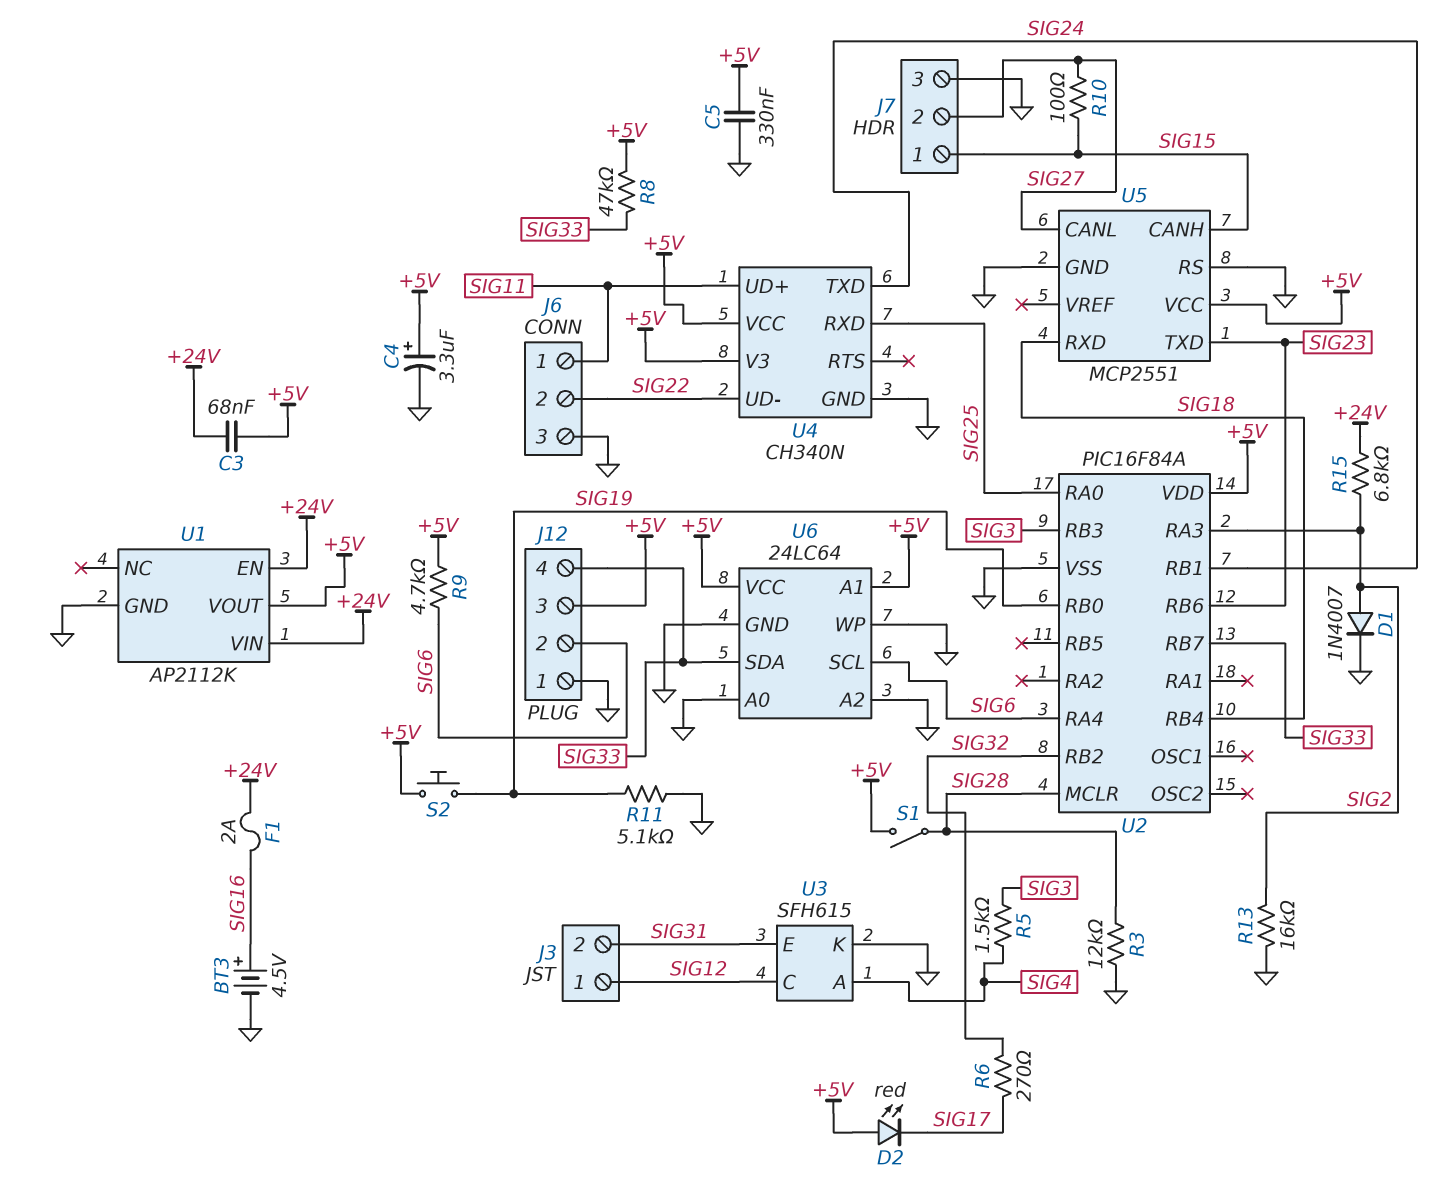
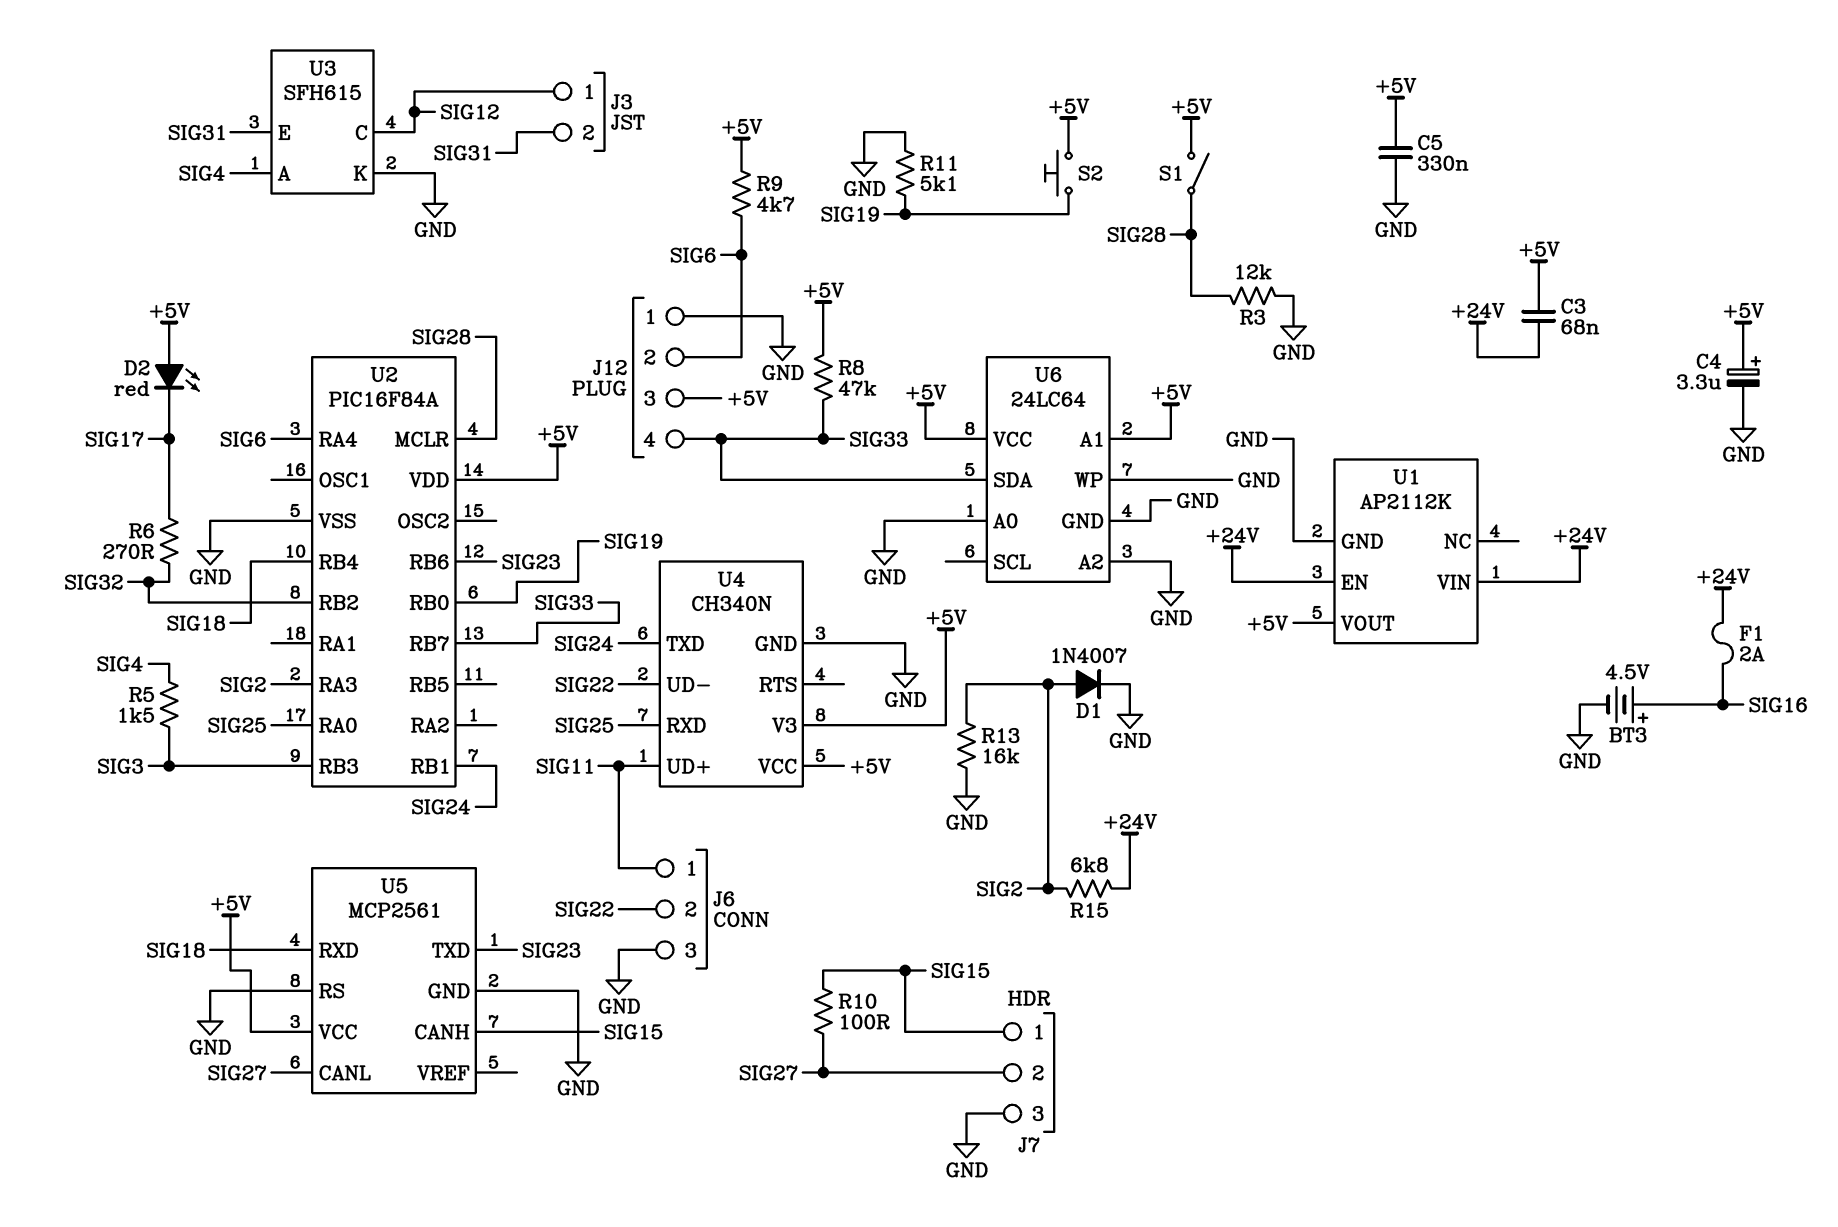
U5: MCP2551 -> MCP2561
U6 pin SCL: SIG6 -> none

